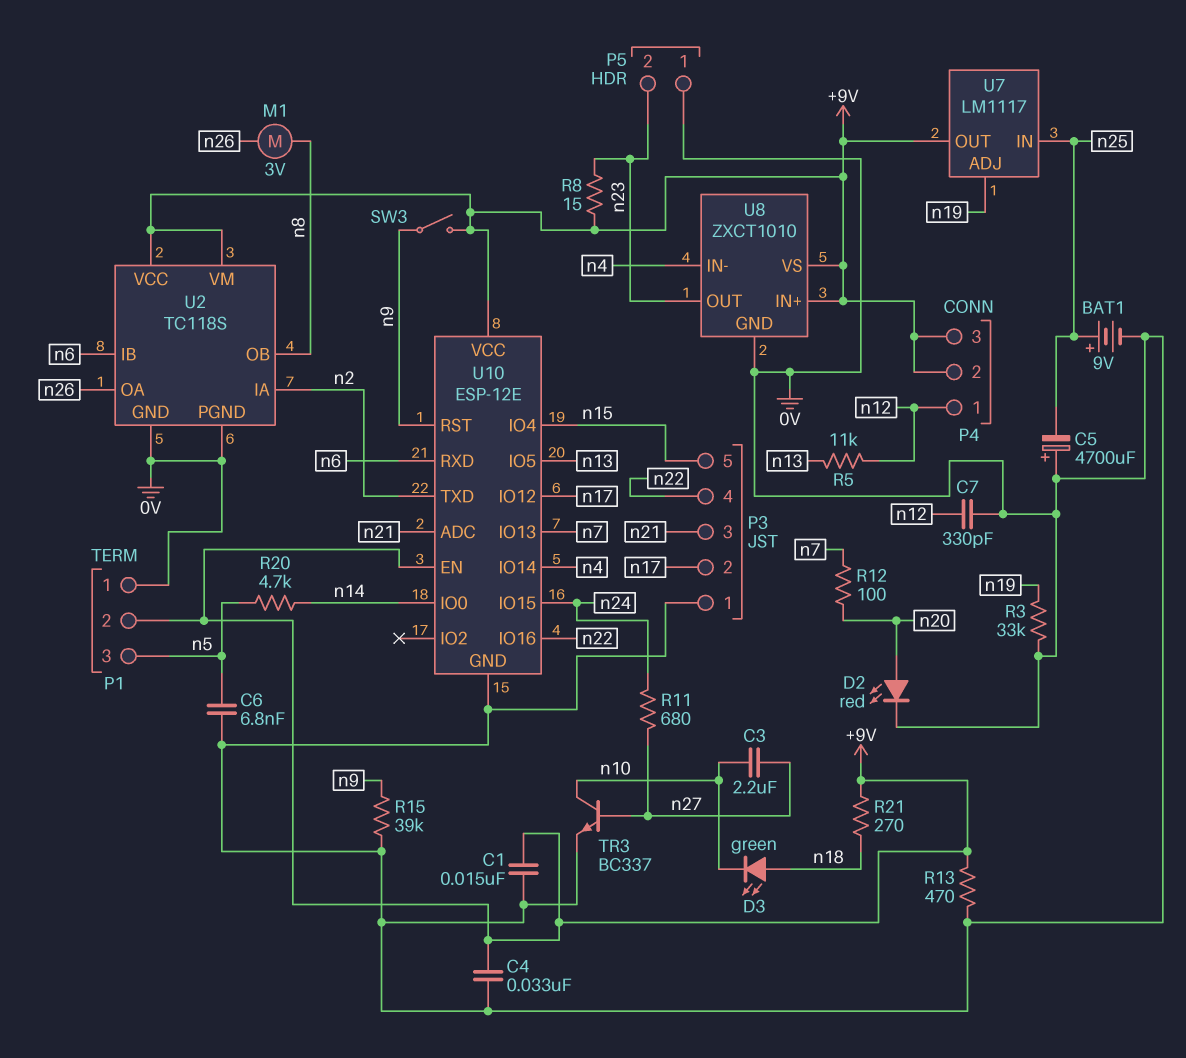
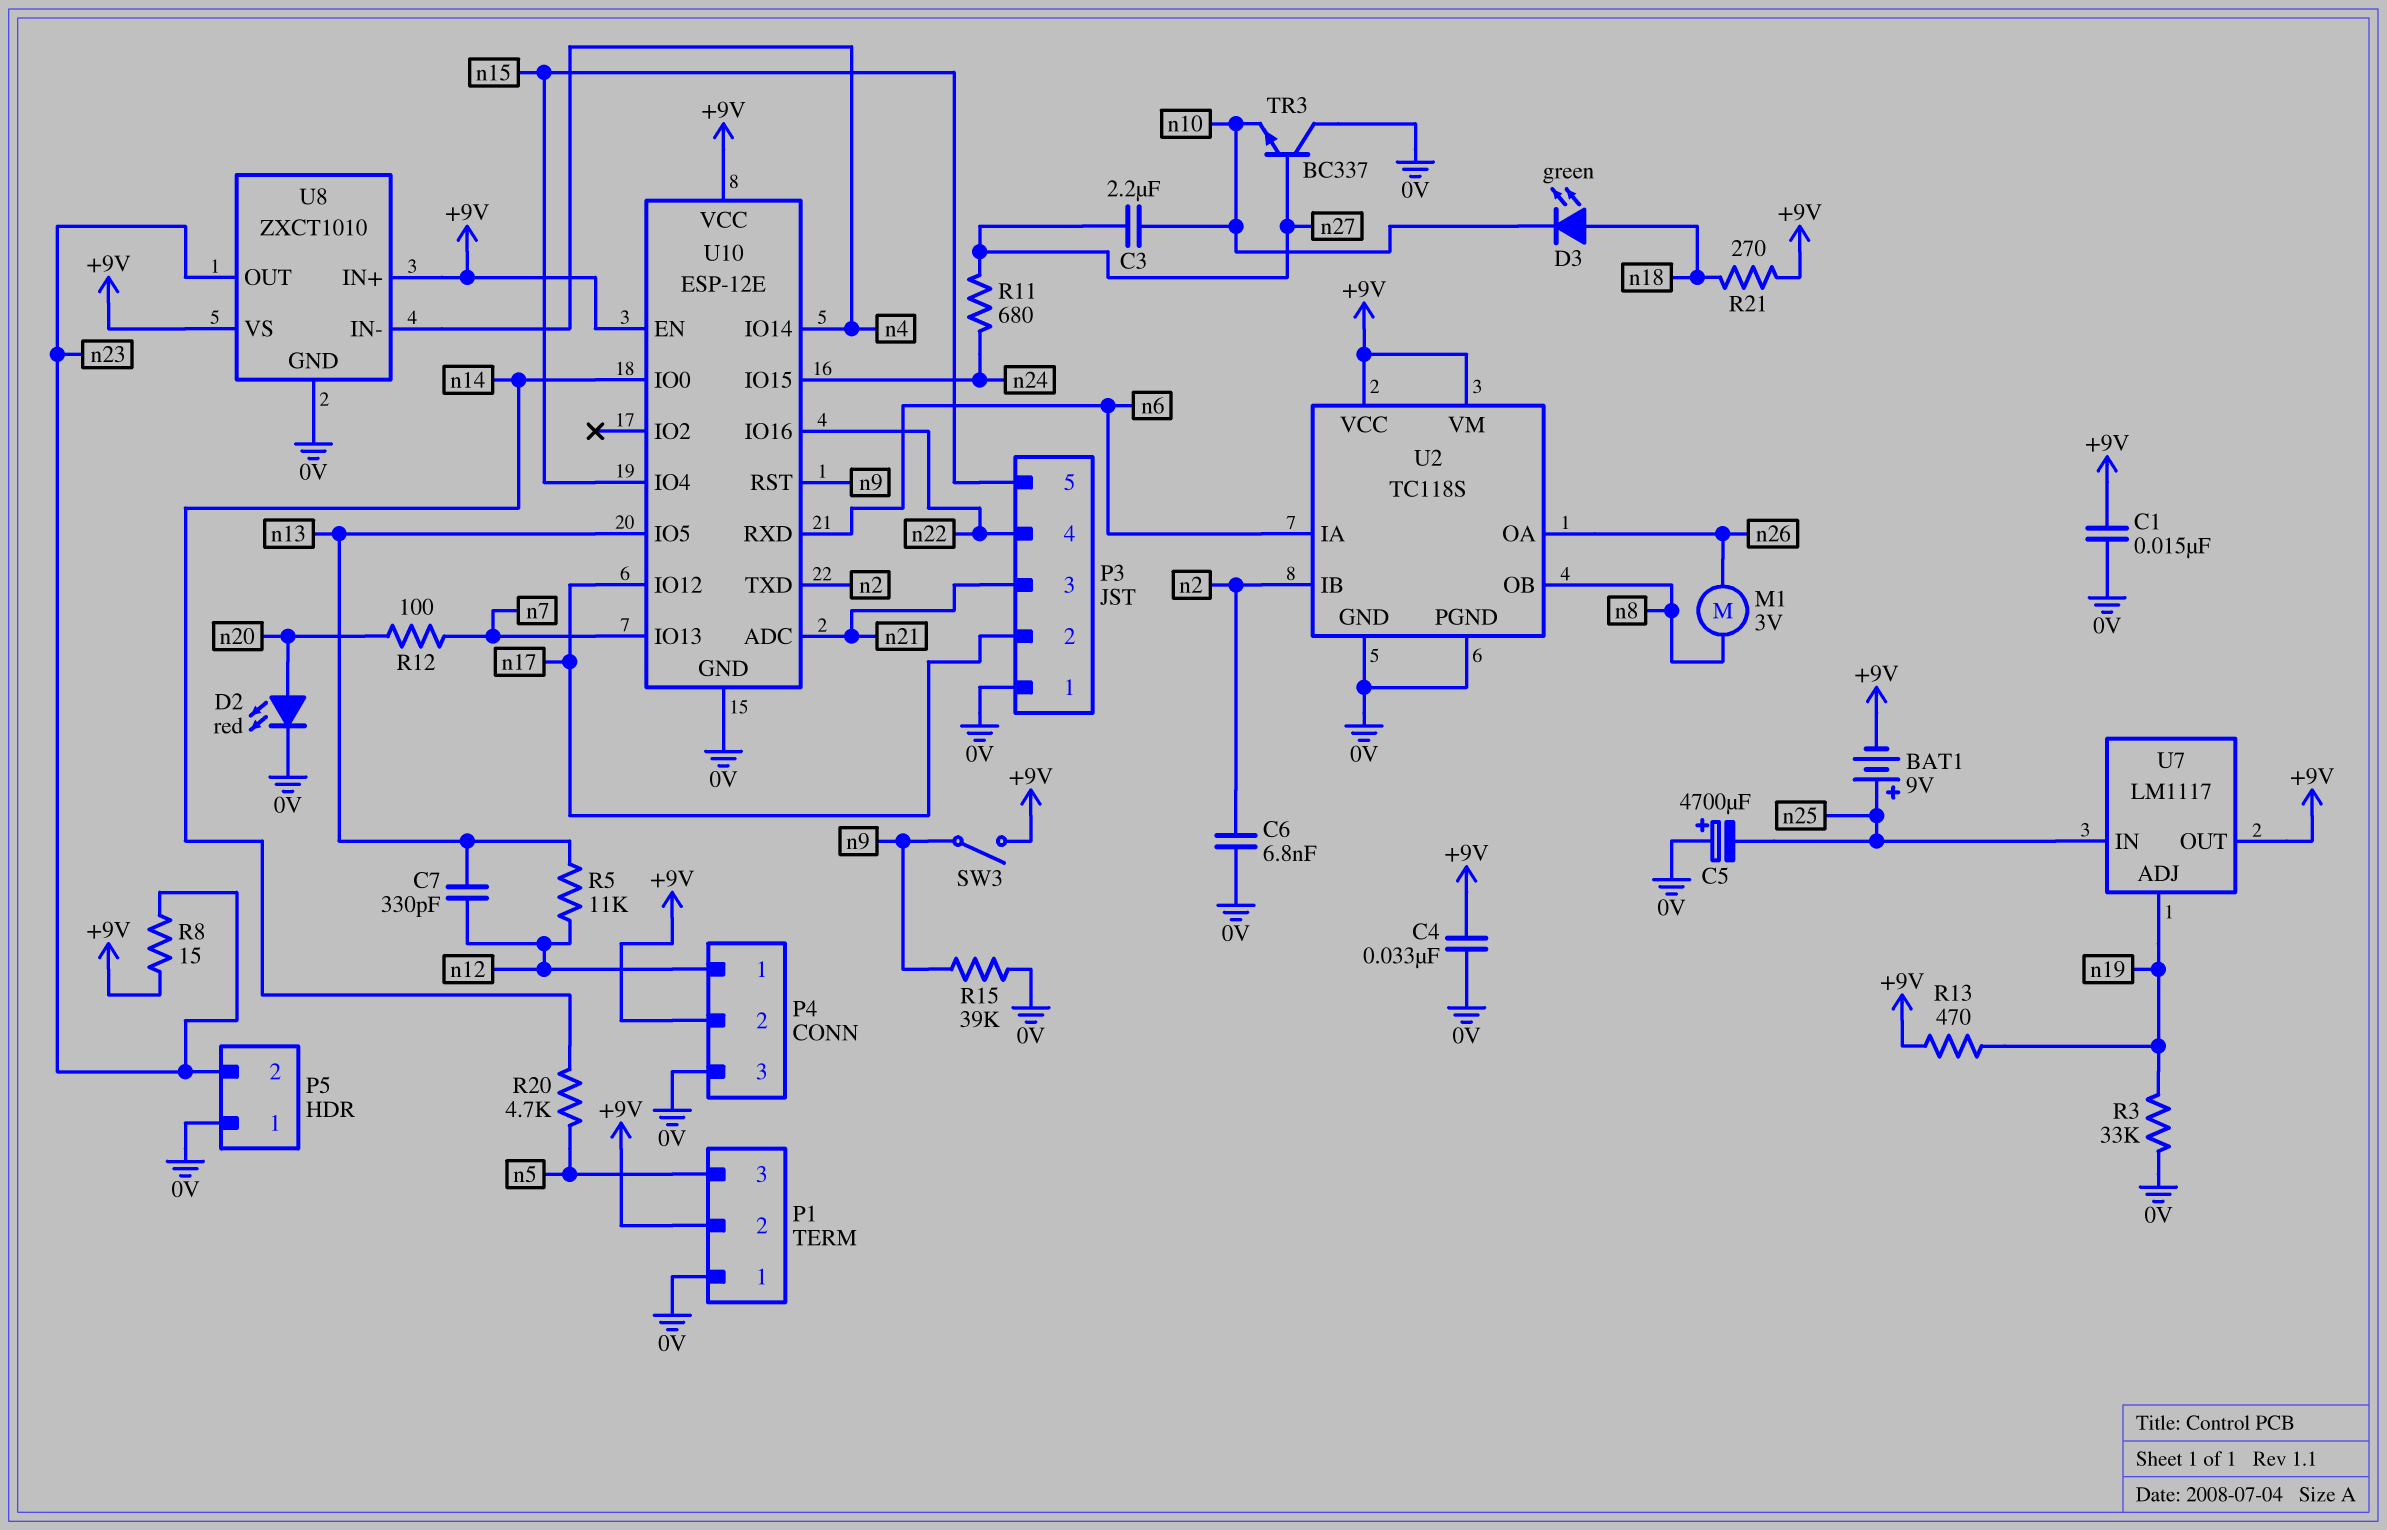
BAT1: 9V (plus n25, minus 0V) -> 9V (plus n25, minus +9V)
C6: 6.8nF (0V, n5) -> 6.8nF (0V, n2)
C7: 330pF (0V, n12) -> 330pF (n12, n13)
P4 pin 3: +9V -> 0V
R13: 470 (+9V, 0V) -> 470 (+9V, n19)
TR3: NPN BC337 (B n27, C n10, E 0V) -> NPN BC337 (B n27, C 0V, E n10)
U2 pin IA: n2 -> n6
U2 pin IB: n6 -> n2

